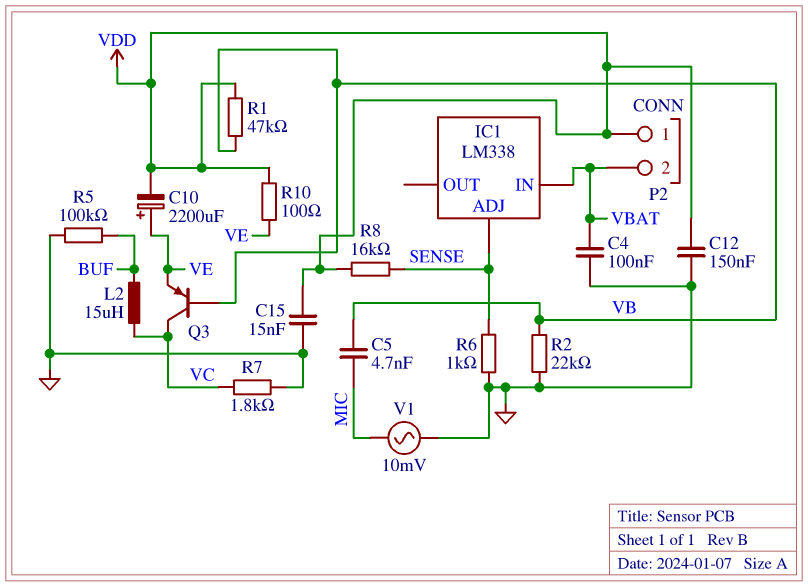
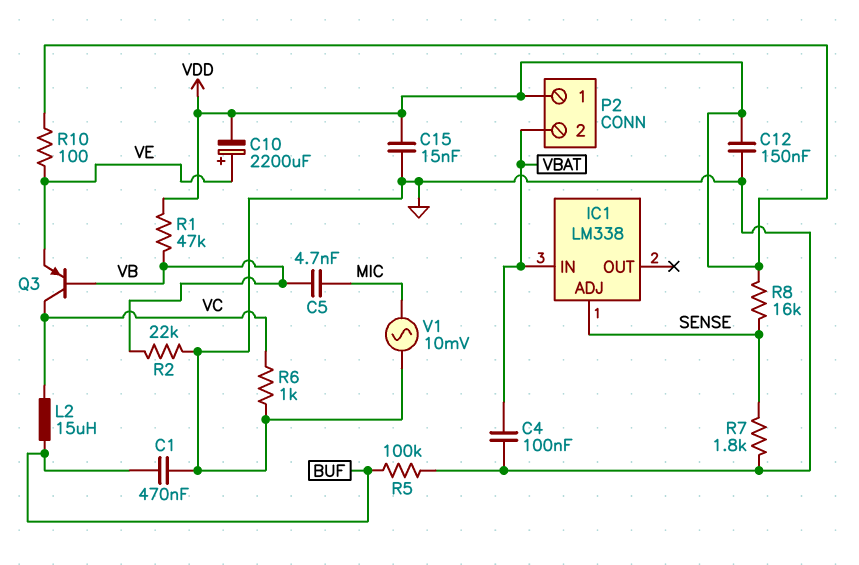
C1: none -> 470nF (BUF, GND)
R6: 1k (GND, SENSE) -> 1k (GND, VC)
R7: 1.8k (GND, VC) -> 1.8k (GND, SENSE)

